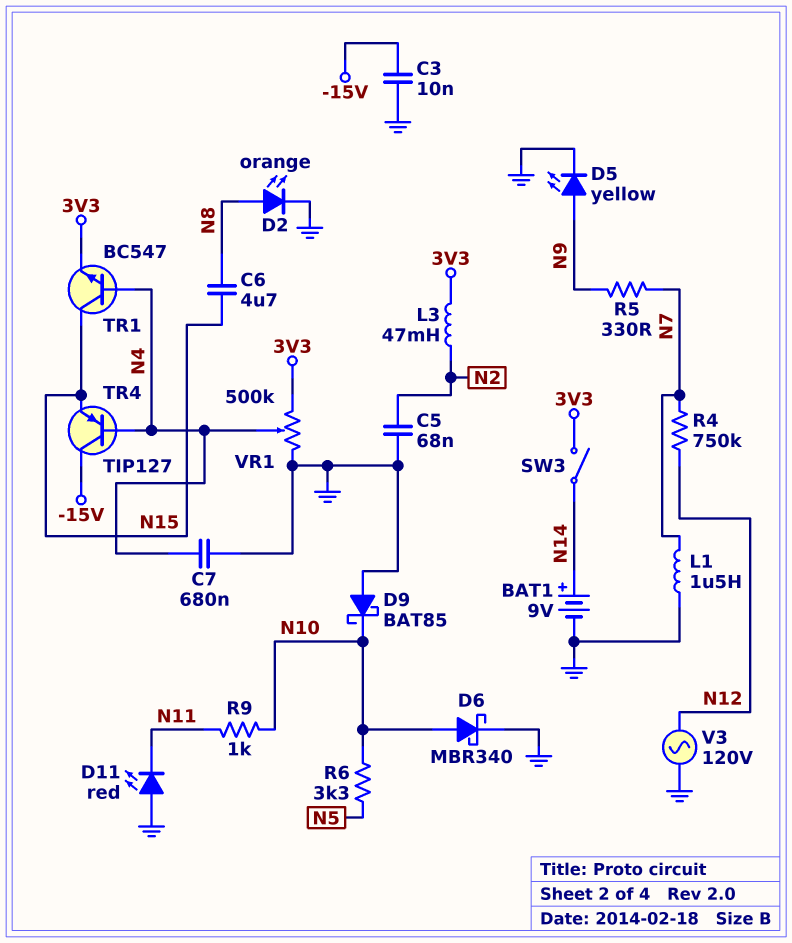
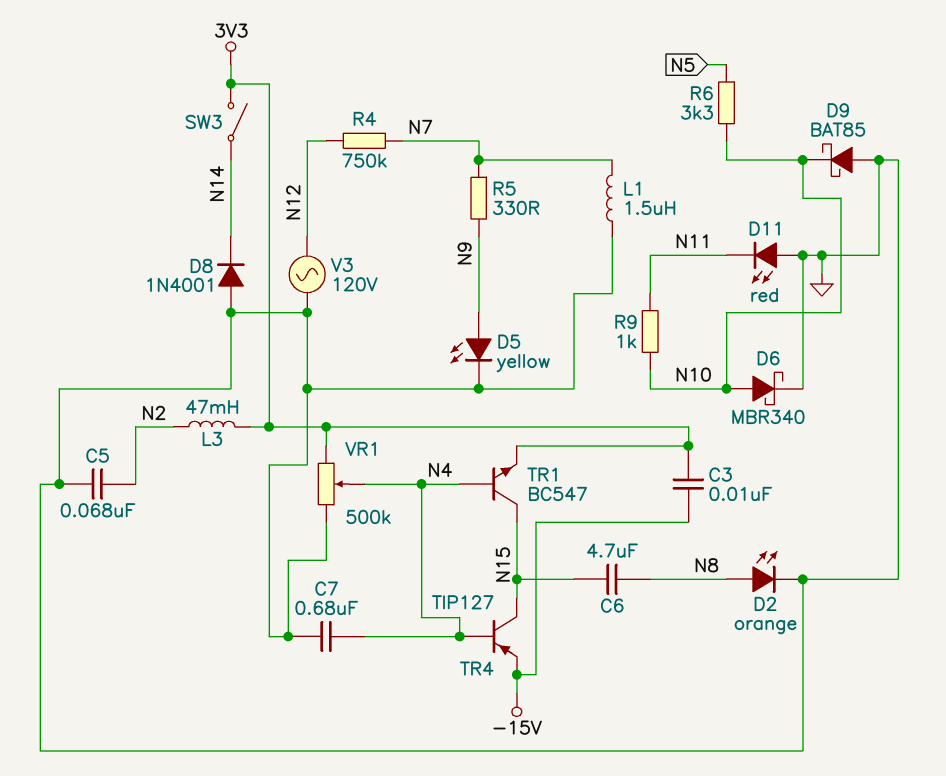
BAT1: 9V (plus N14, minus GND) -> none
C3: 10nF (-15V, GND) -> 10nF (-15V, 3V3)
D8: none -> diode 1N4001 (A GND, K N14)
TR4: PNP TIP127 (B N4, C -15V, E N15) -> PNP TIP127 (B N4, C N15, E -15V)

